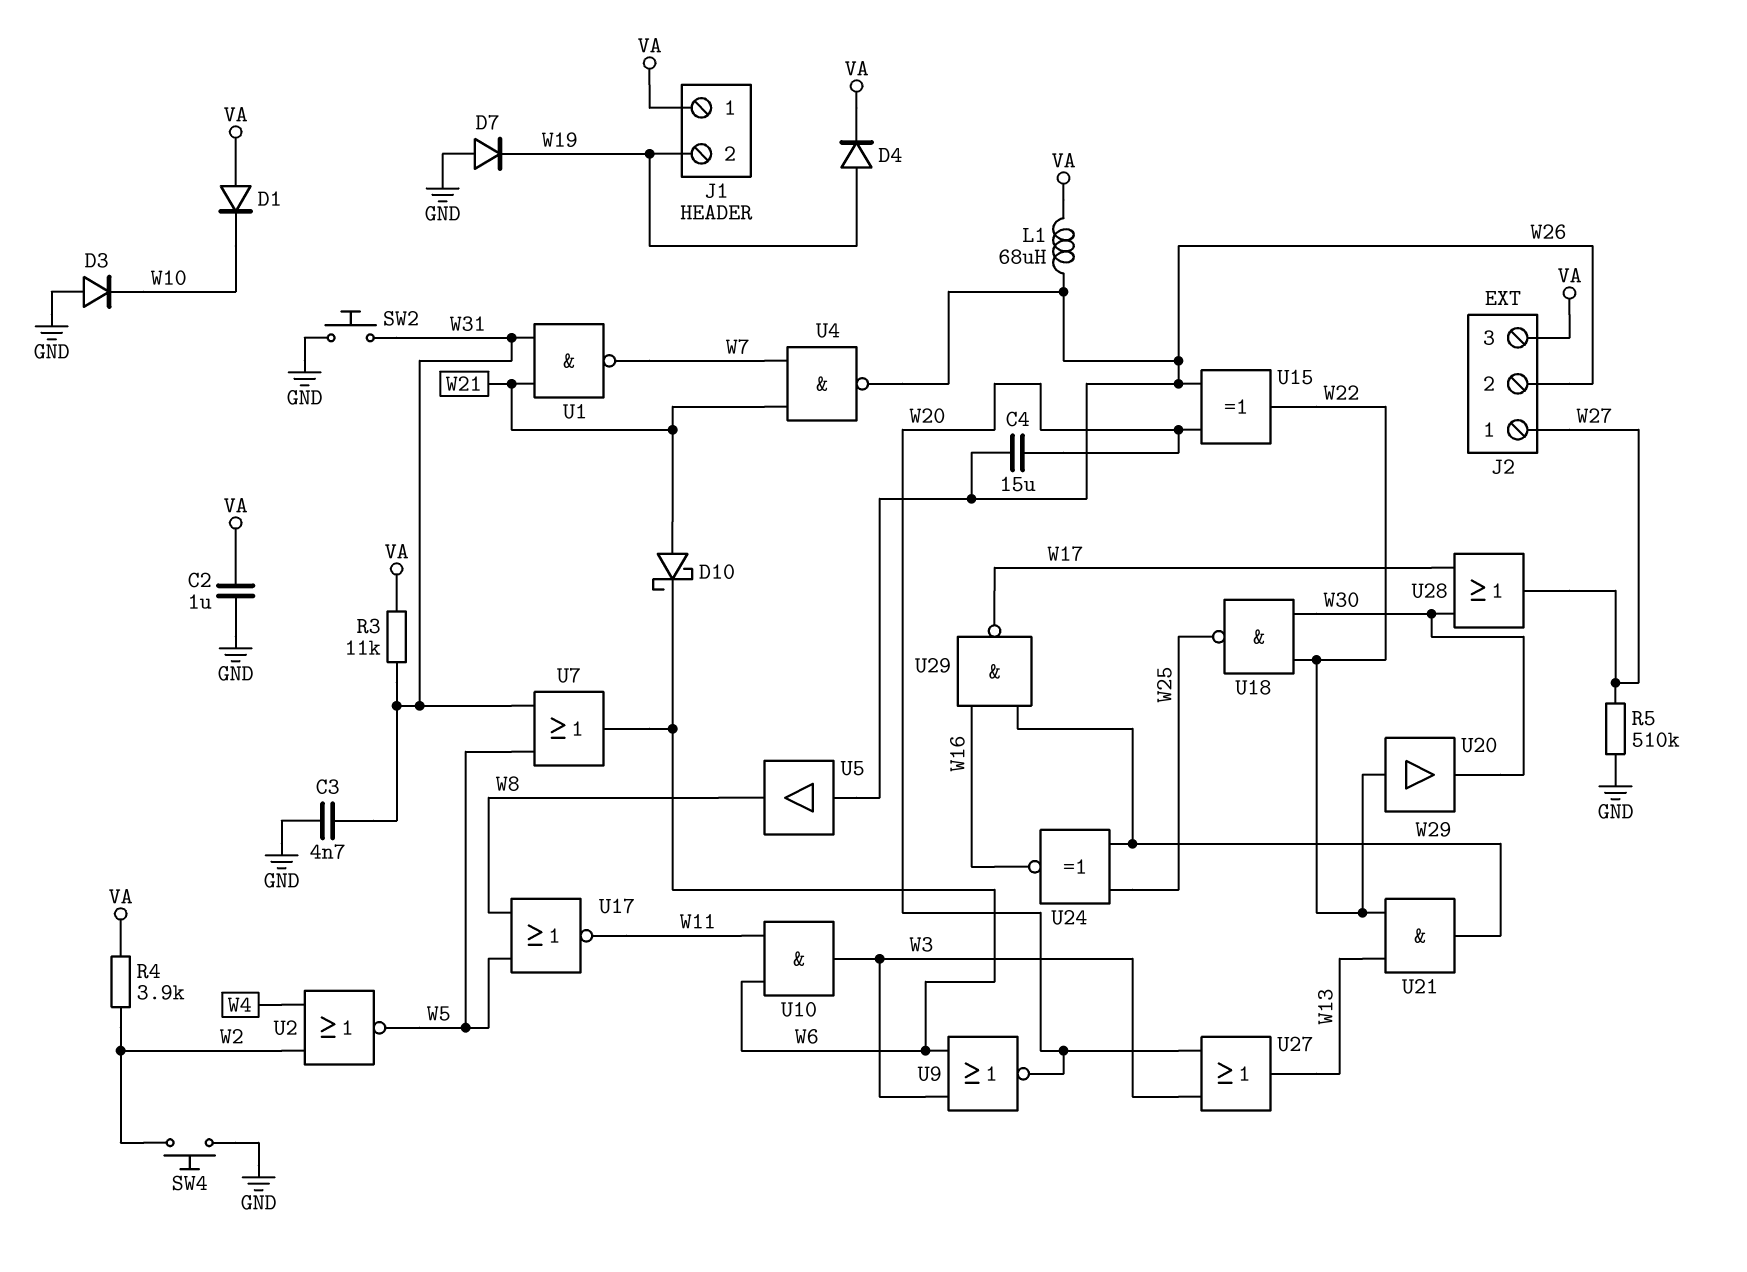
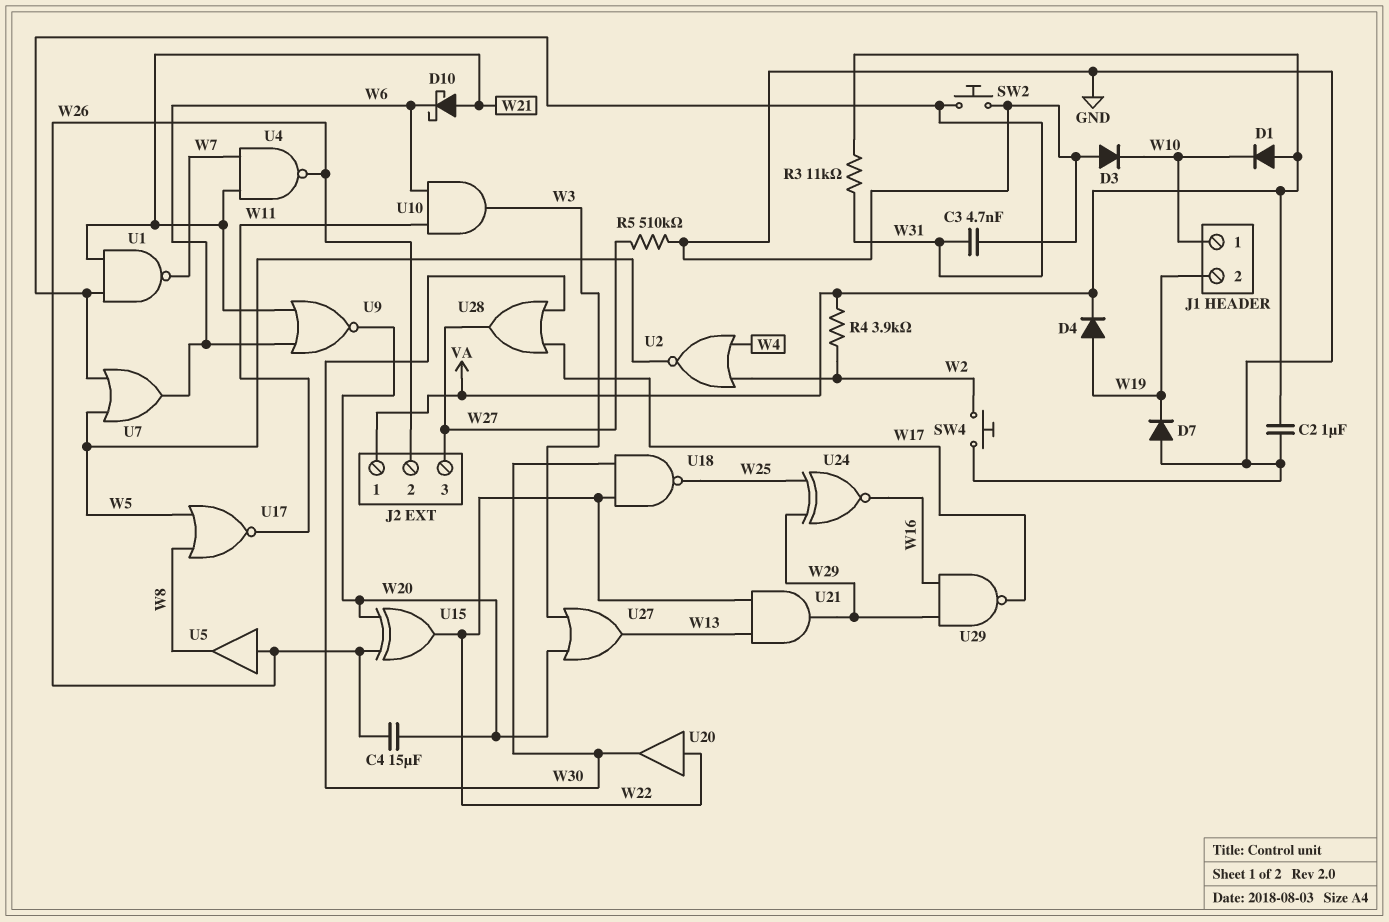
J1 pin 1: VA -> W10
J2 pin 1: W27 -> VA
J2 pin 3: VA -> W27
L1: 68uH (VA, W26) -> none
U9: NOR (in W3, in W6, out W20) -> NOR (in W6, in W21, out W20)

